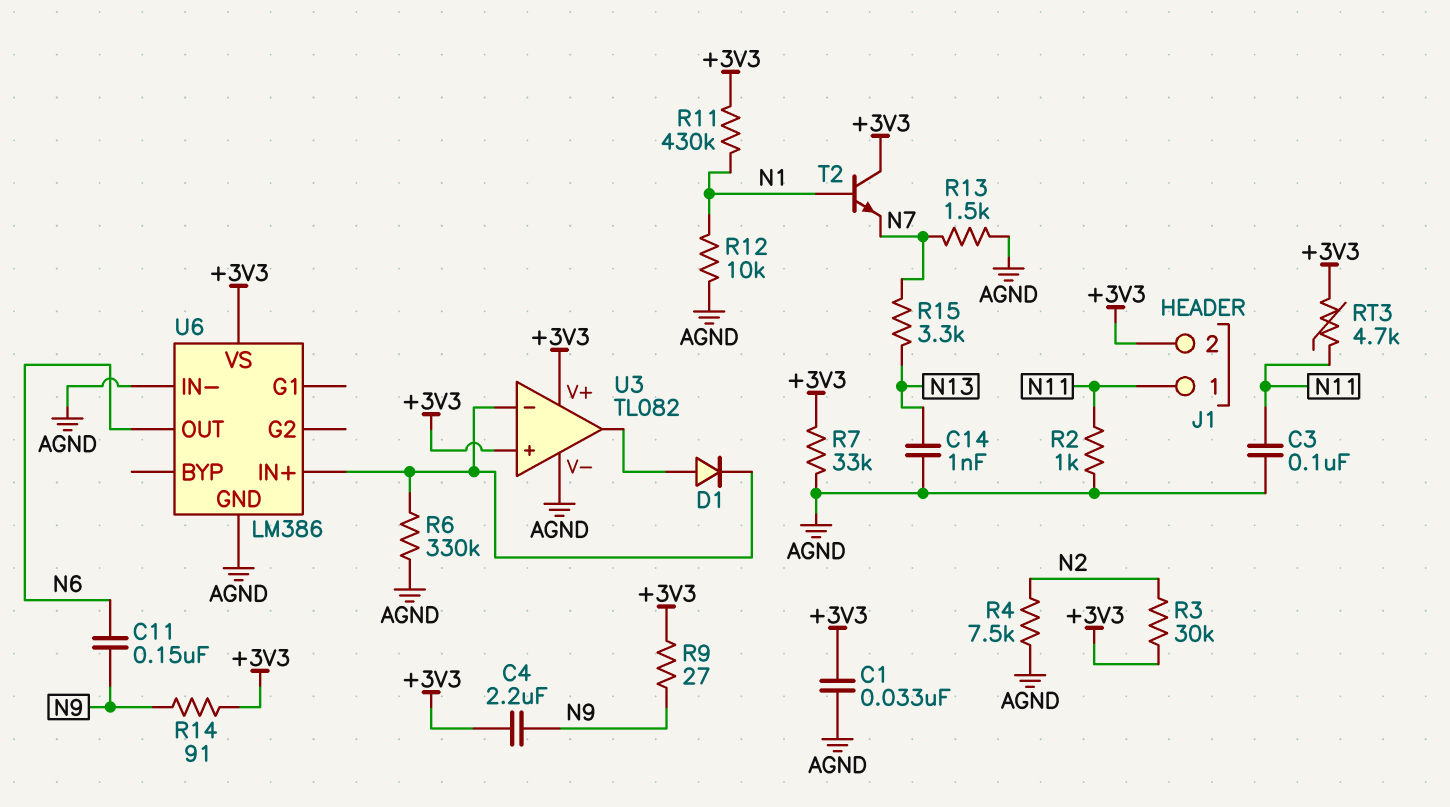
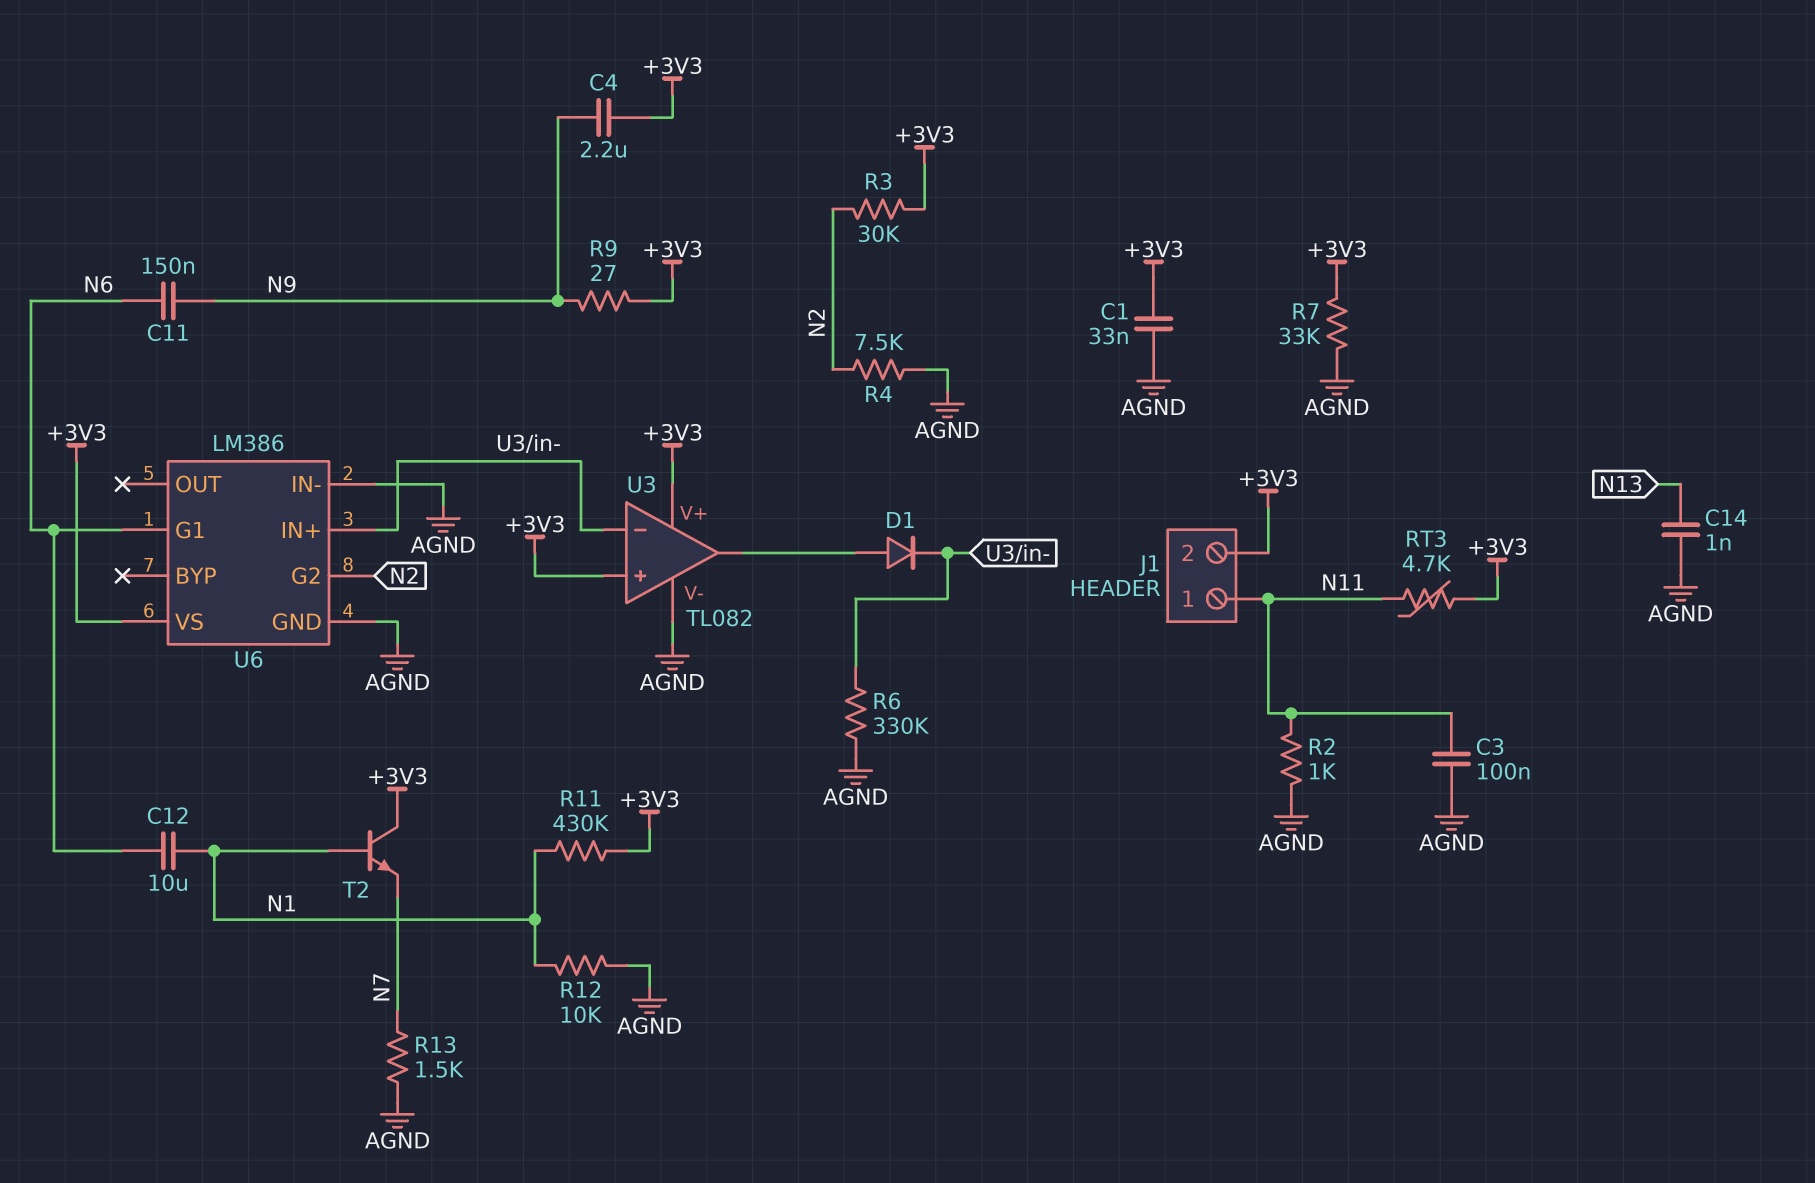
C12: none -> 10uF (N1, N6)
R14: 91 (+3V3, N9) -> none
R15: 3.3k (N7, N13) -> none
U6 pin G1: none -> N6
U6 pin G2: none -> N2
U6 pin OUT: N6 -> none

